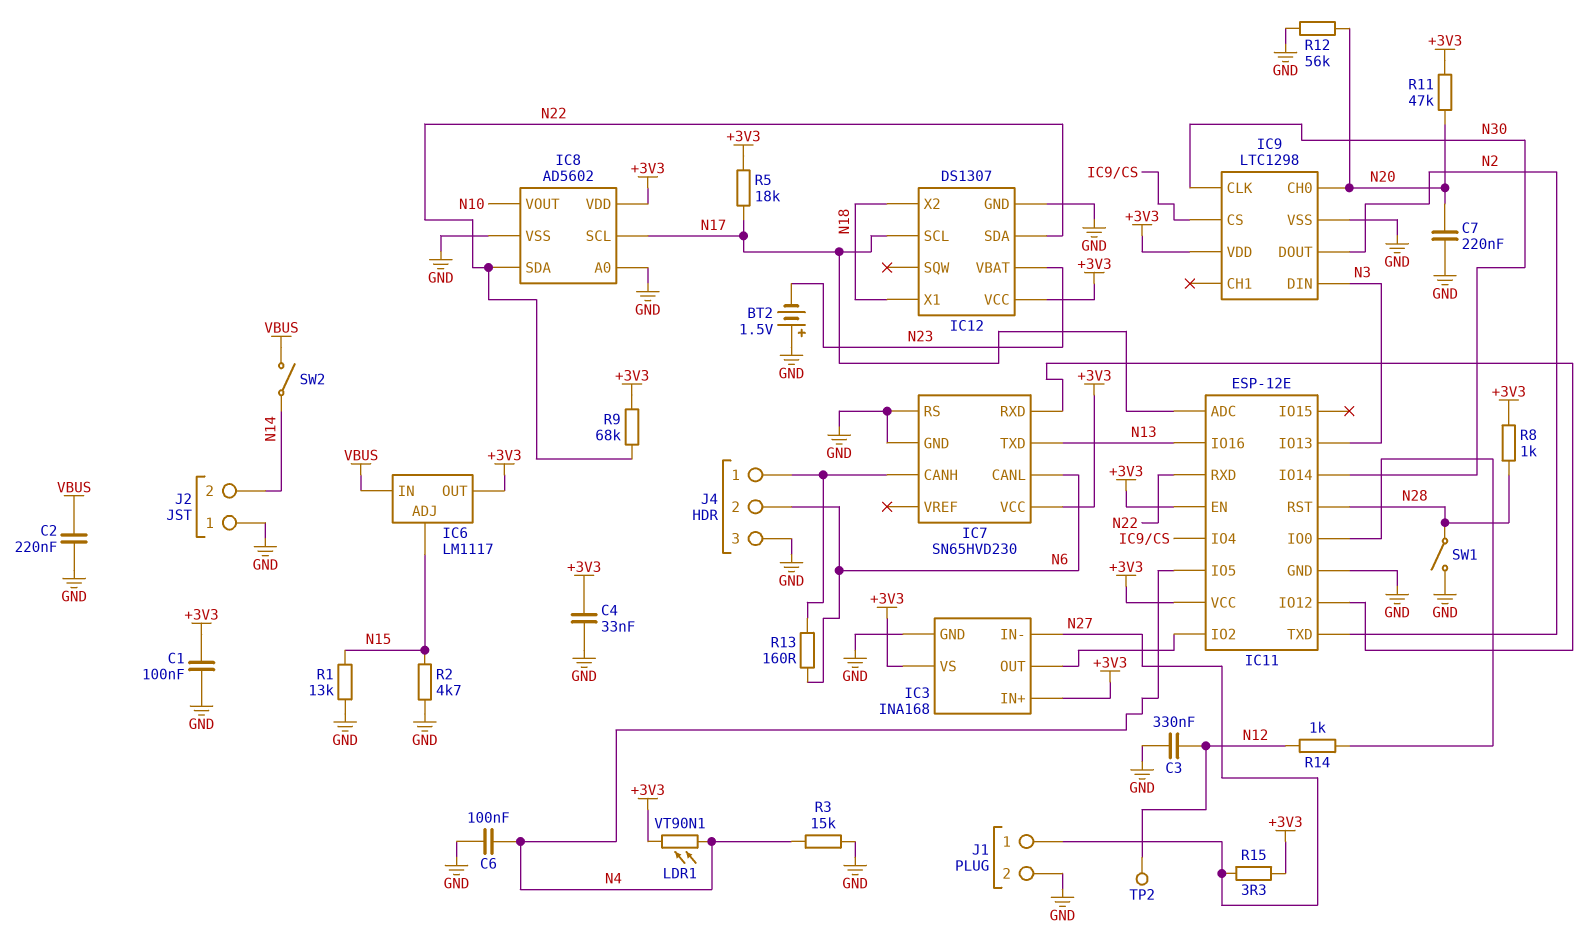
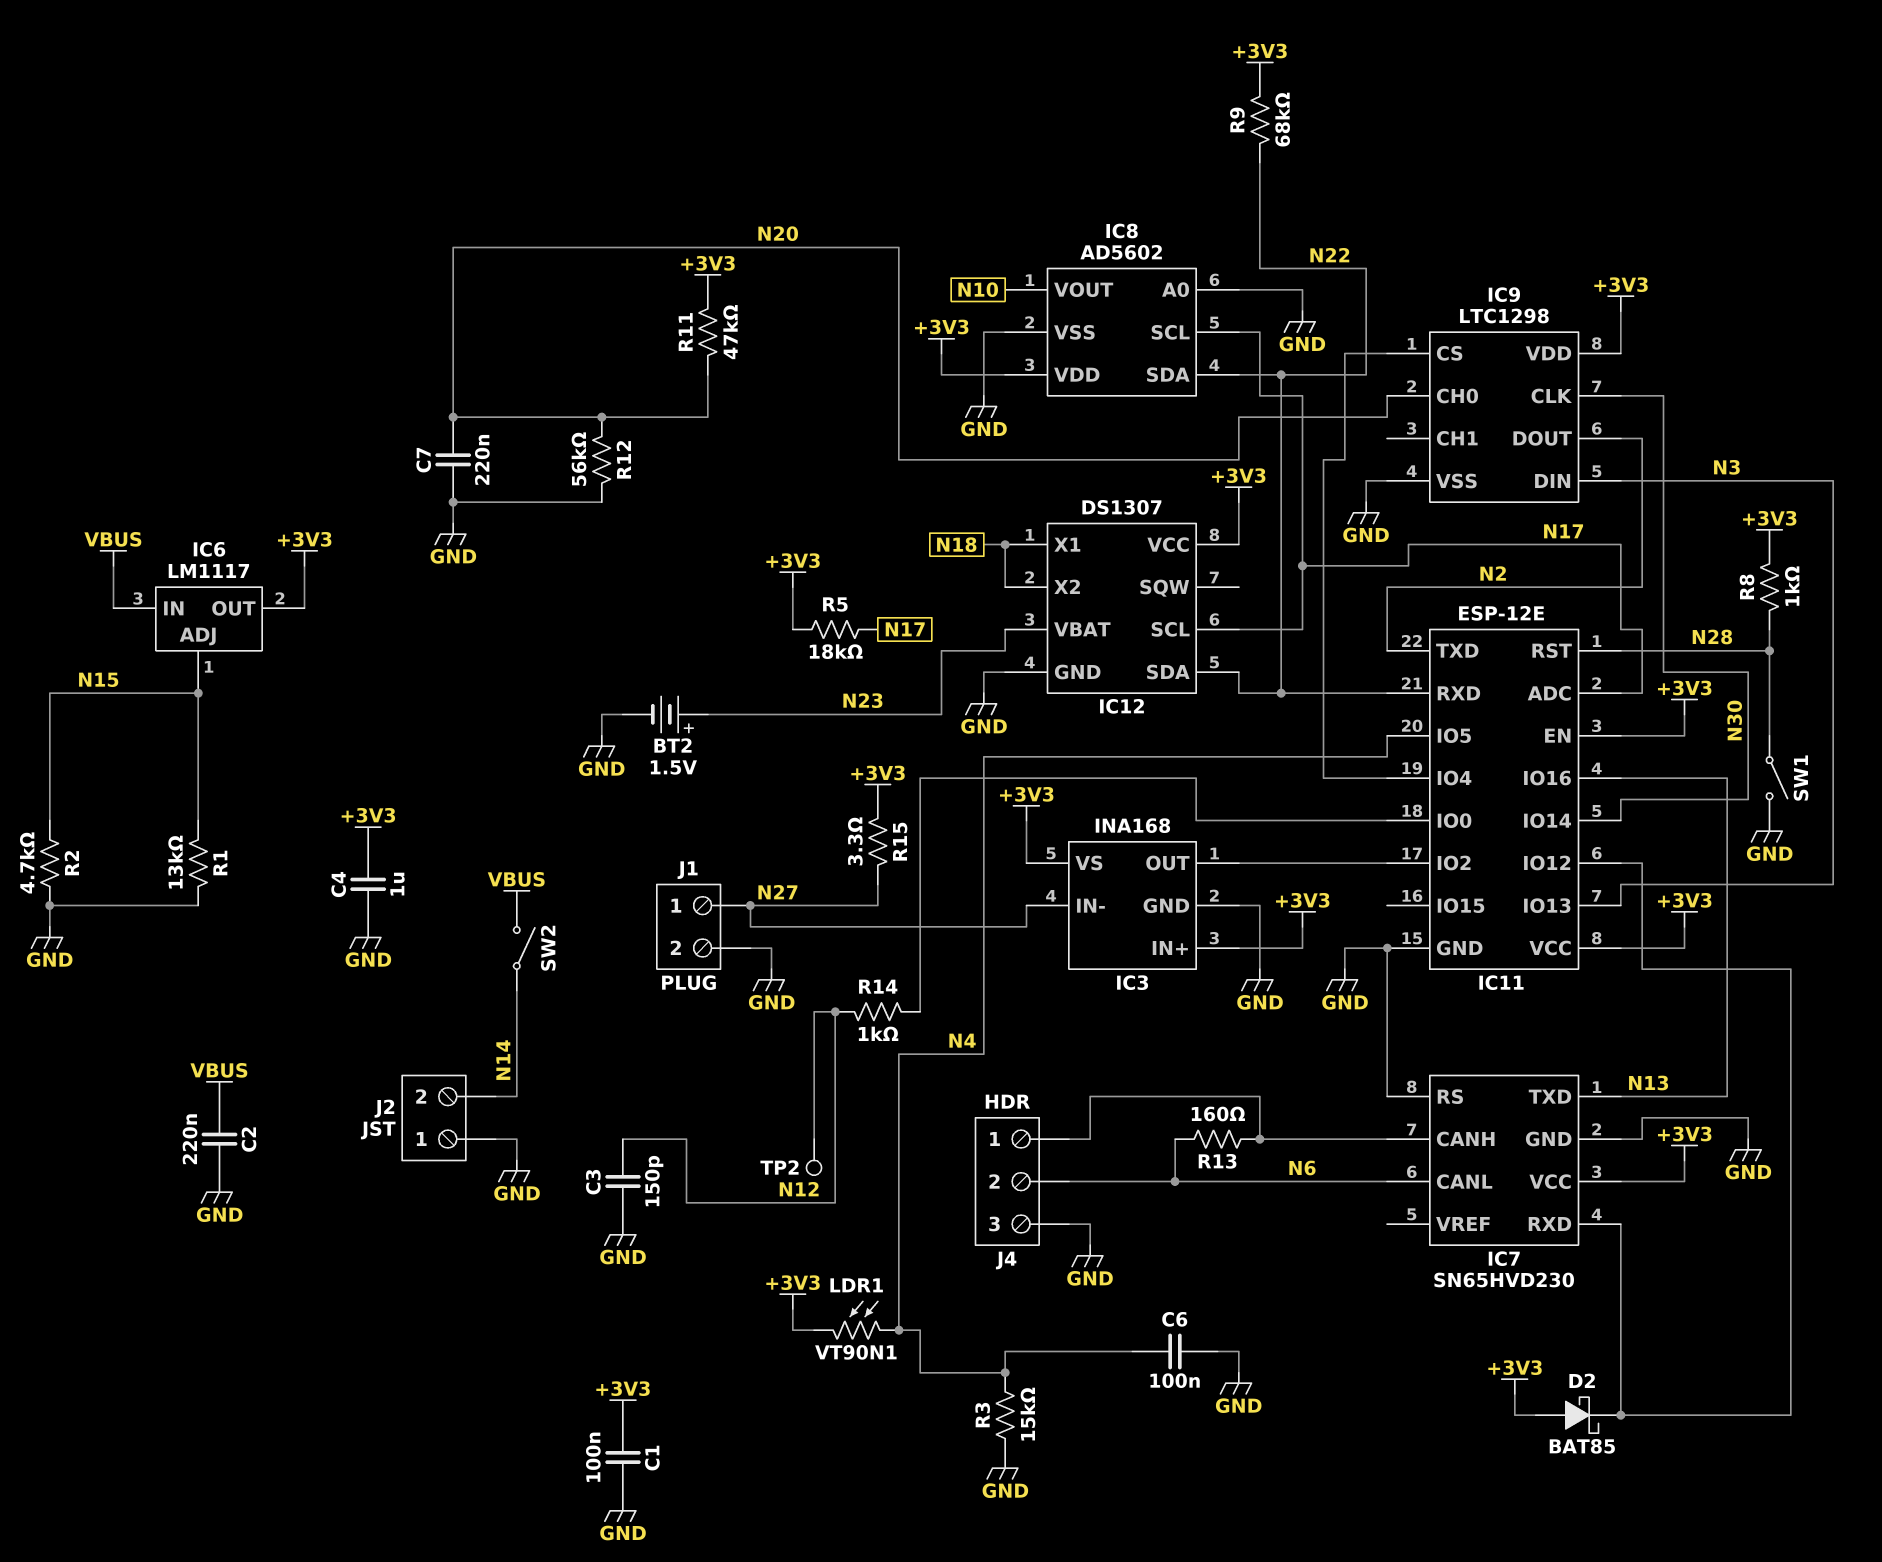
BT2: 1.5V (plus GND, minus N23) -> 1.5V (plus N23, minus GND)
C3: 330nF (GND, N12) -> 150pF (GND, N12)
C4: 33nF (+3V3, GND) -> 1uF (+3V3, GND)
D2: none -> schottky BAT85 (A +3V3, K IC7/RXD)

